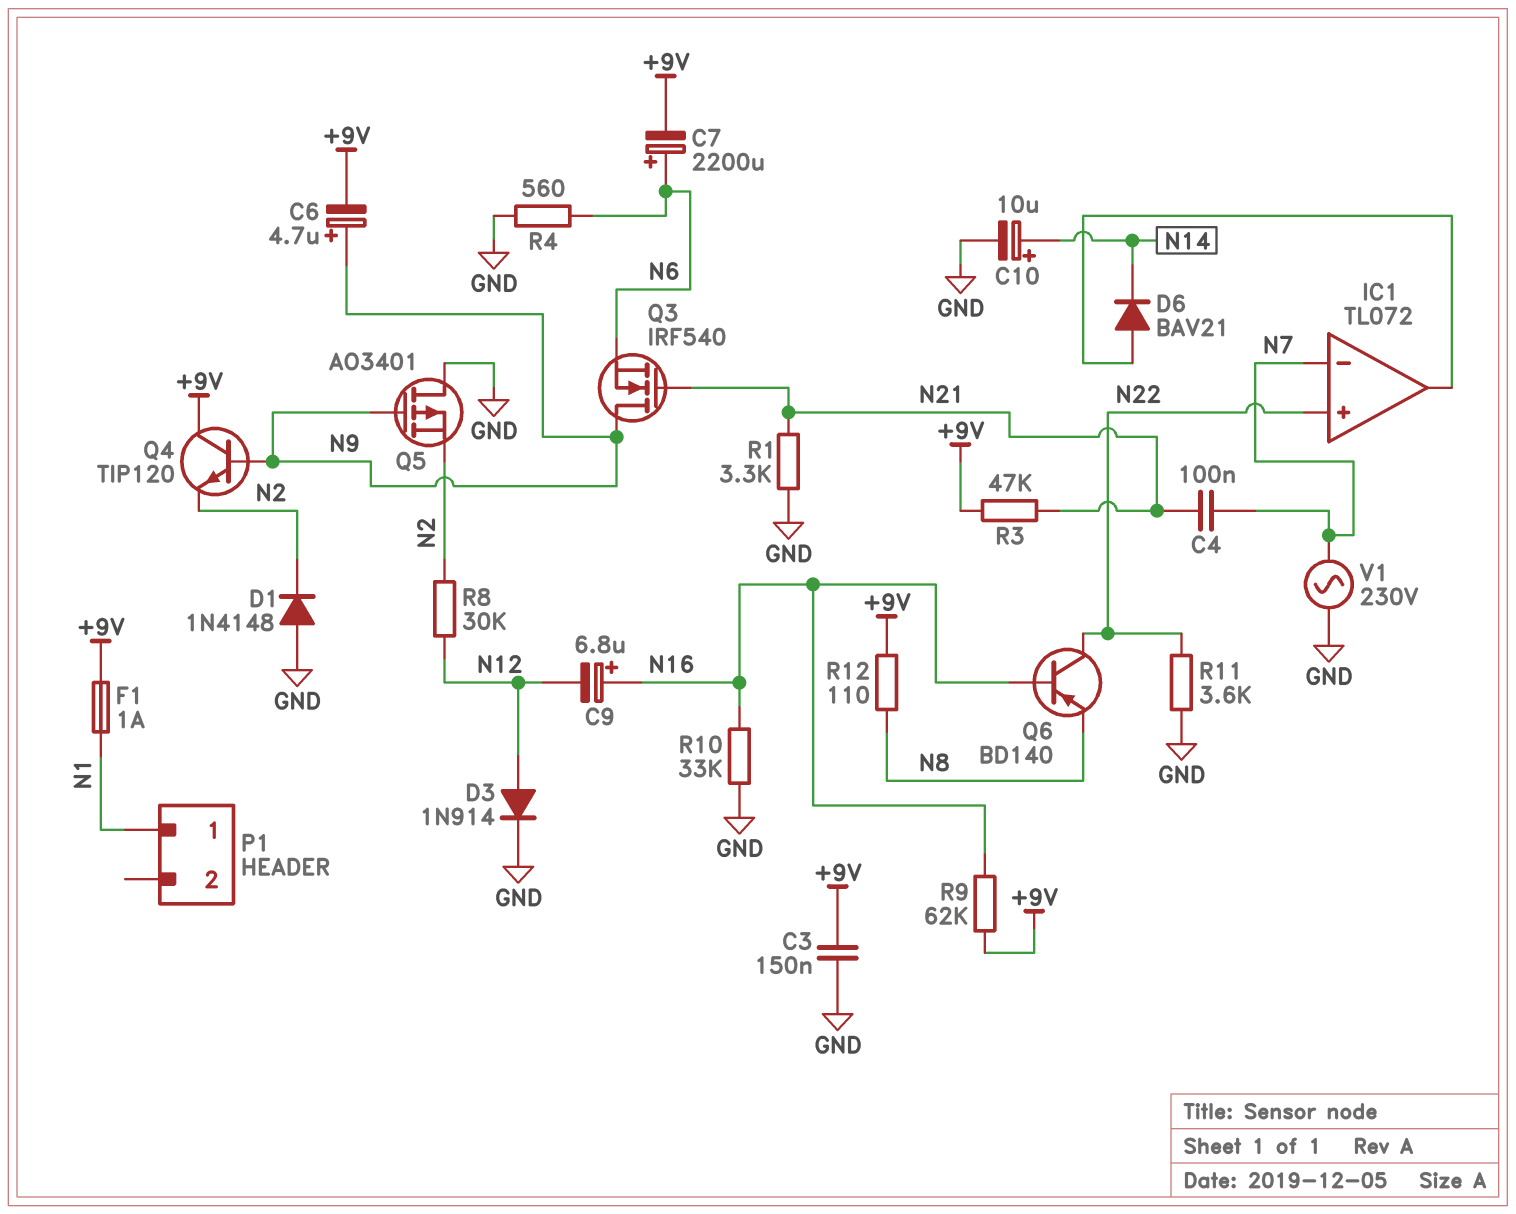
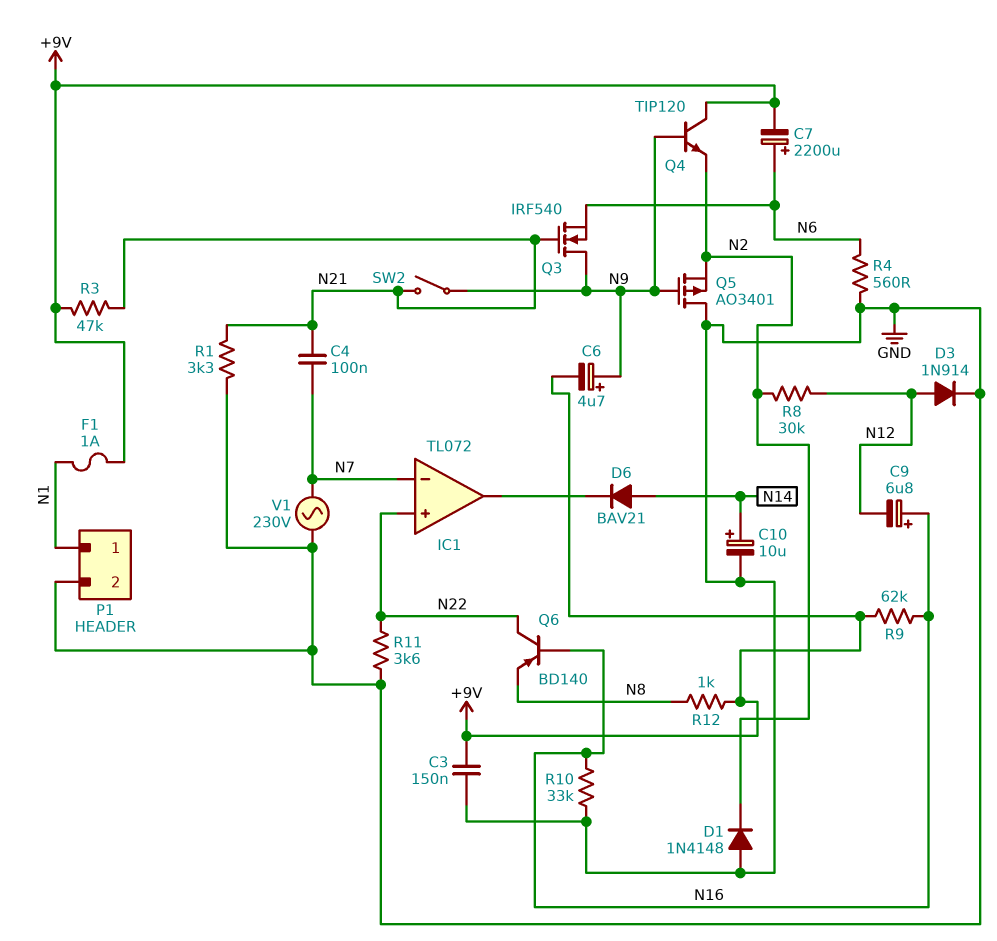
D6: diode BAV21 (A IC1/out, K N14) -> diode BAV21 (A N14, K IC1/out)
P1 pin 2: none -> GND
R12: 110 (+9V, N8) -> 1k (+9V, N8)
SW2: none -> switch (N9, N21)

